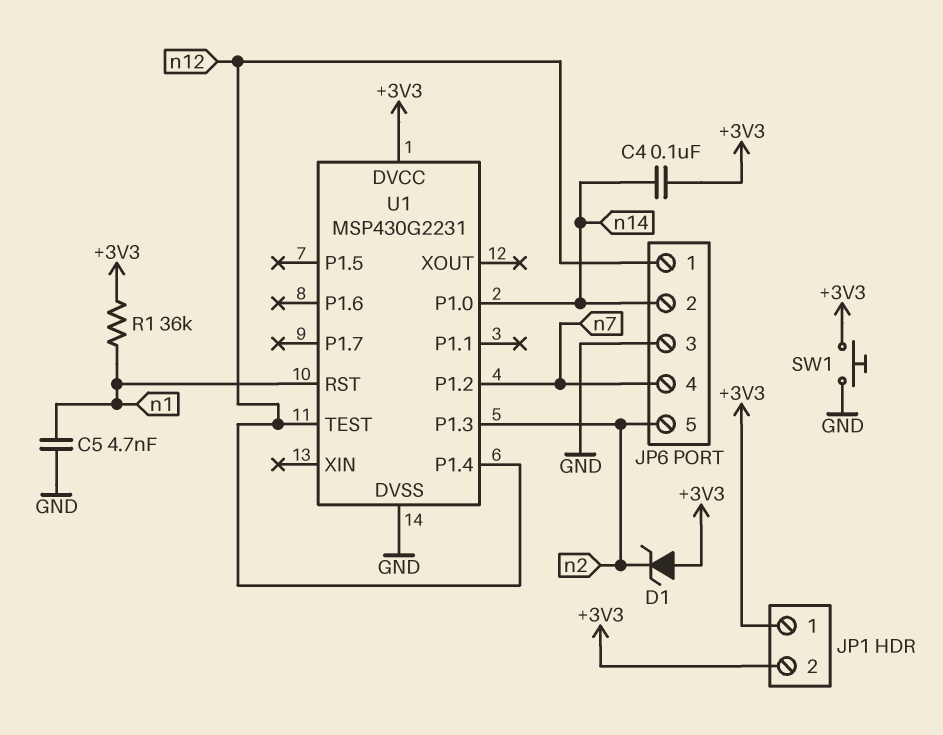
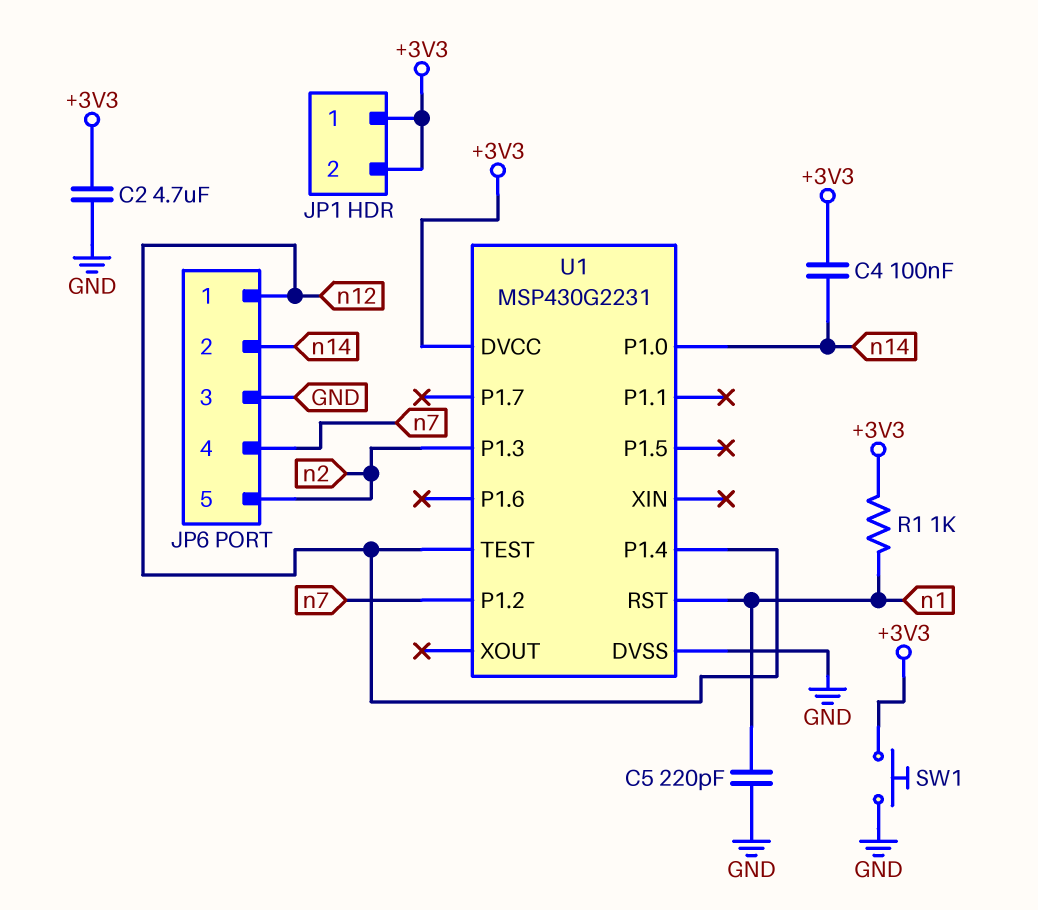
C2: none -> 4.7uF (+3V3, GND)
C5: 4.7nF (GND, n1) -> 220pF (GND, n1)
D1: zener (A +3V3, K n2) -> none
R1: 36k (+3V3, n1) -> 1k (+3V3, n1)

